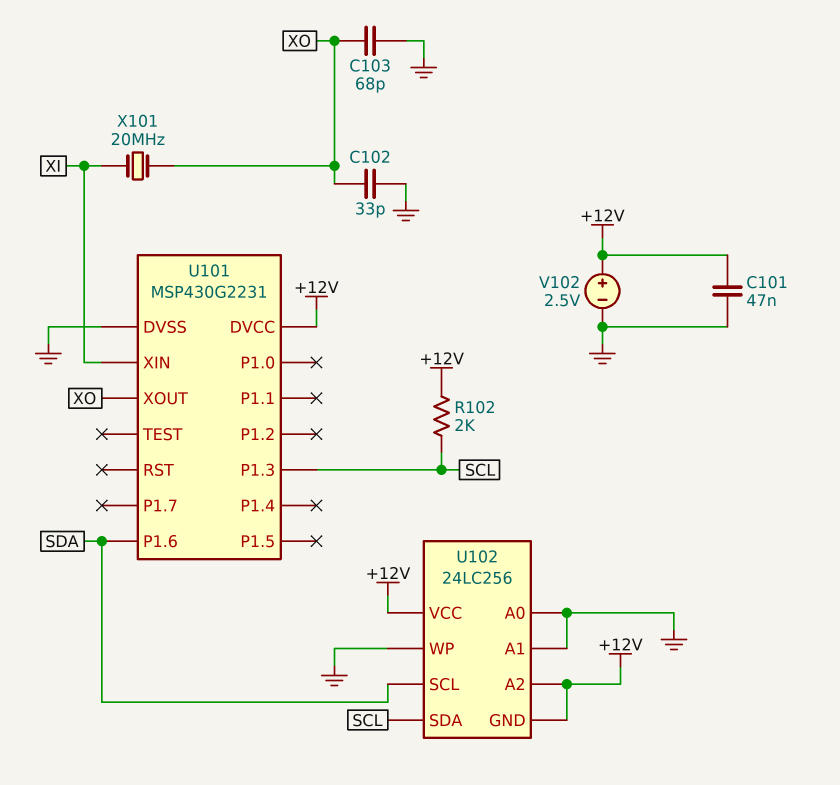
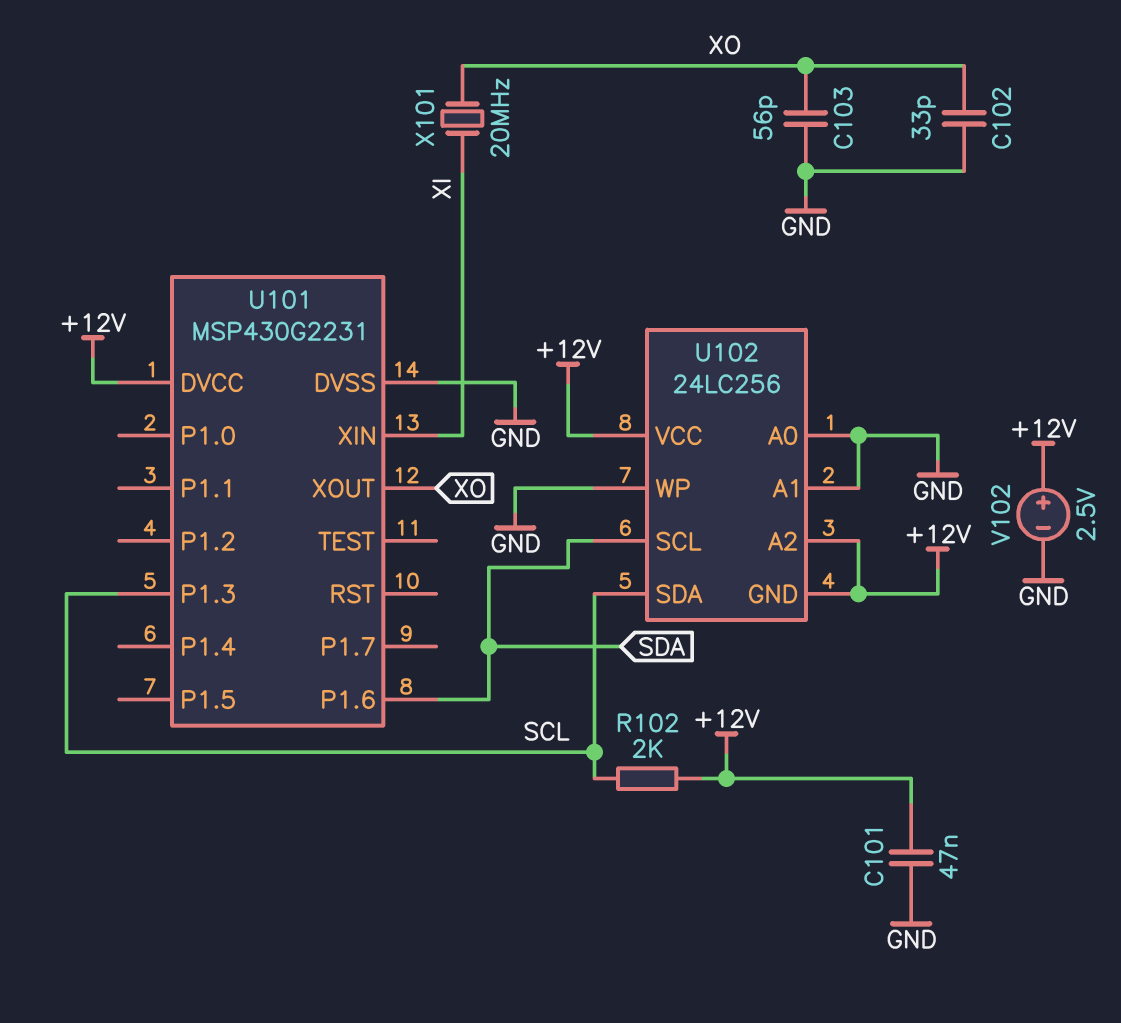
C103: 68pF (GND, XO) -> 56pF (GND, XO)

